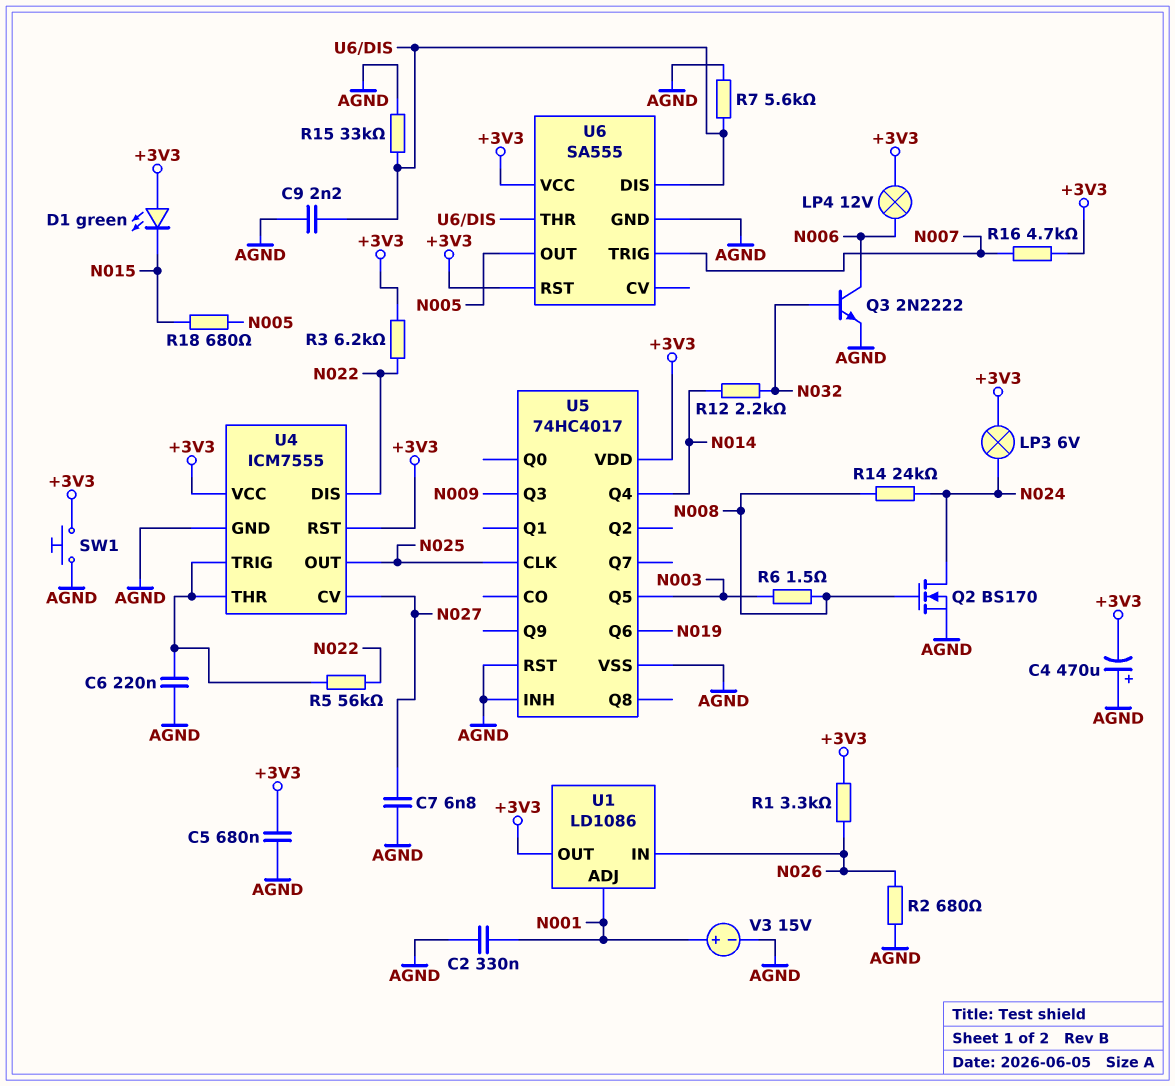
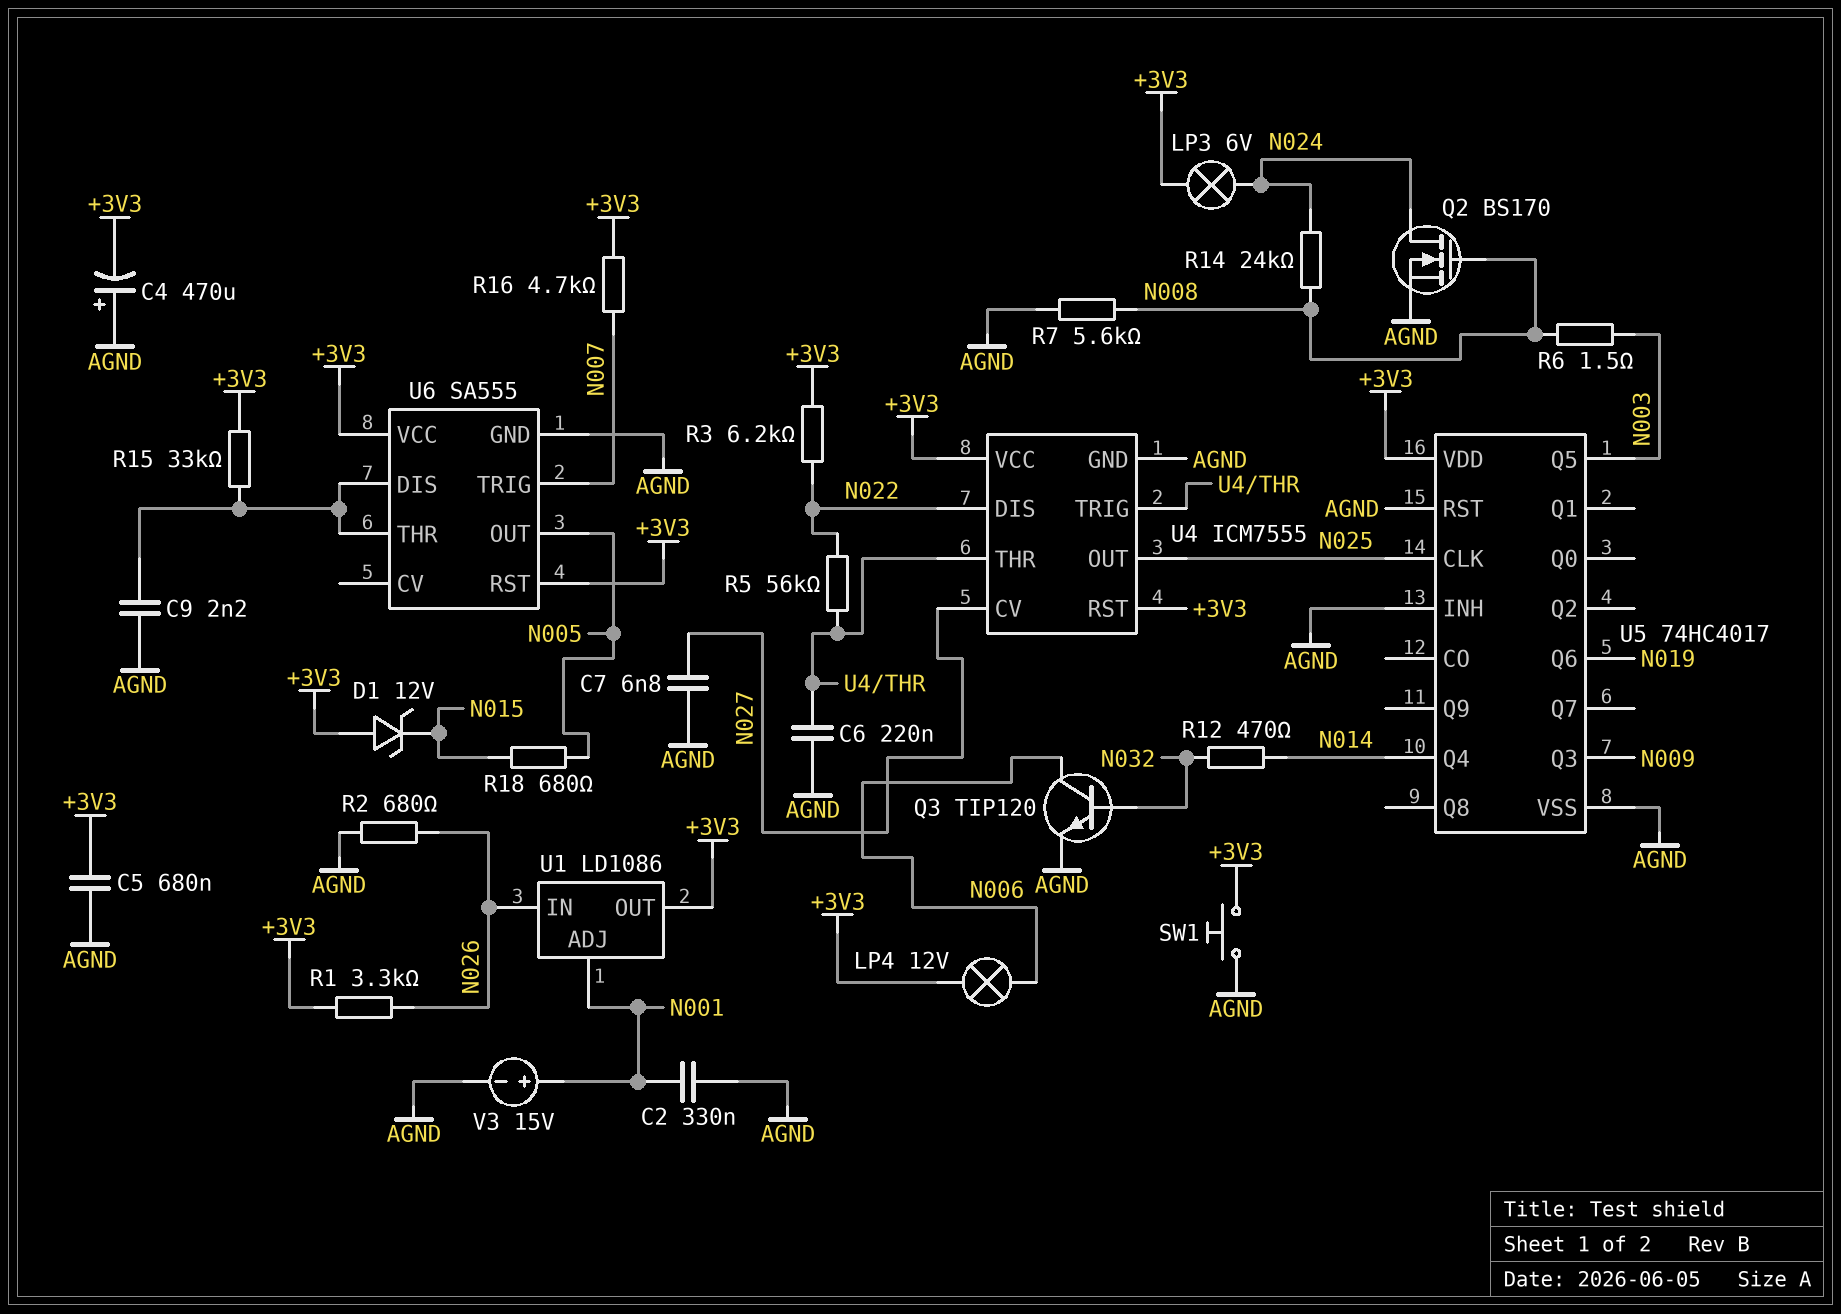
D1: LED green (A +3V3, K N015) -> zener 12V (A +3V3, K N015)
Q3: NPN 2N2222 (B N032, C N006, E AGND) -> NPN TIP120 (B N032, C N006, E AGND)
R7: 5.6k (AGND, U6/DIS) -> 5.6k (AGND, N008)
R12: 2.2k (N014, N032) -> 470 (N014, N032)
R15: 33k (AGND, U6/DIS) -> 33k (+3V3, U6/DIS)

